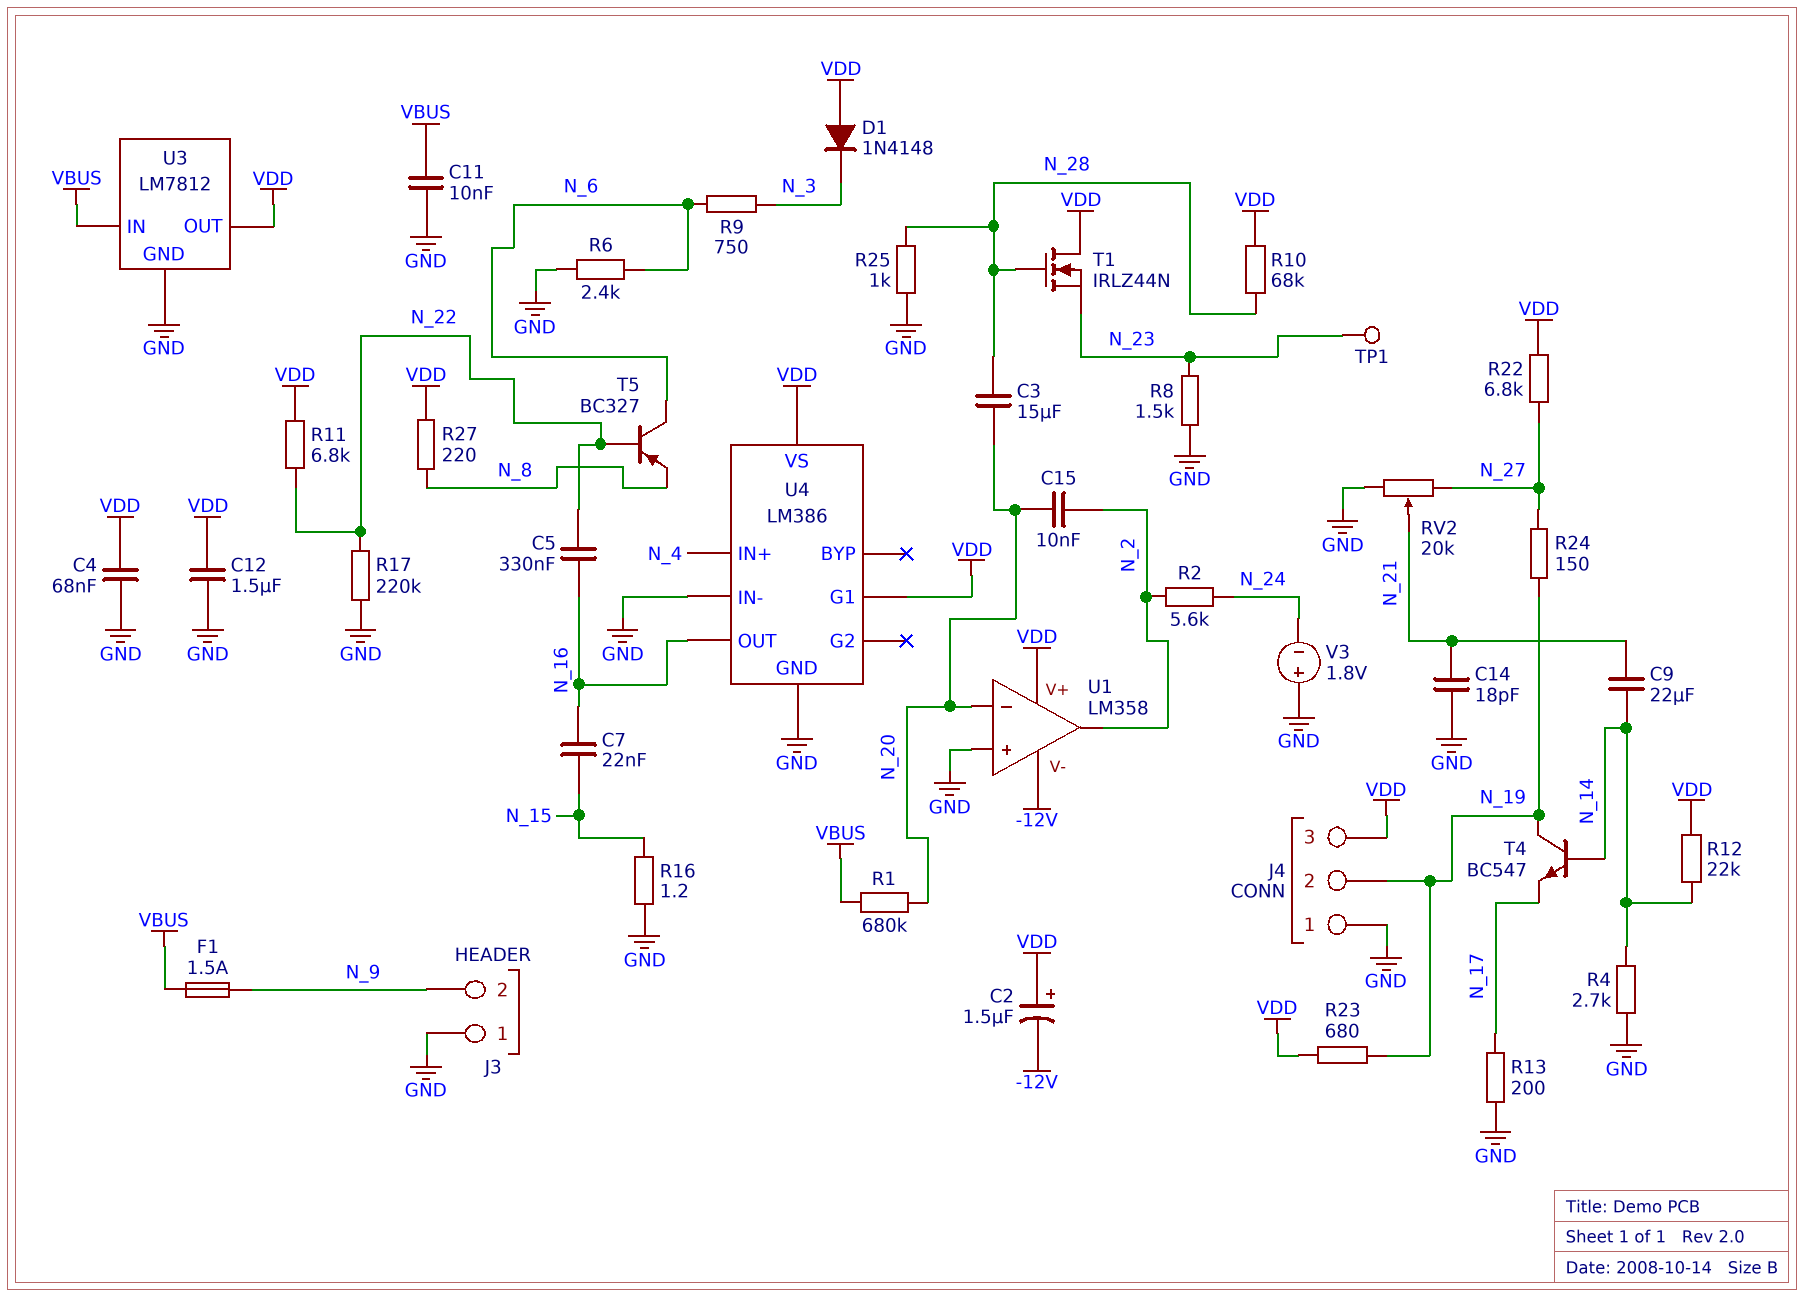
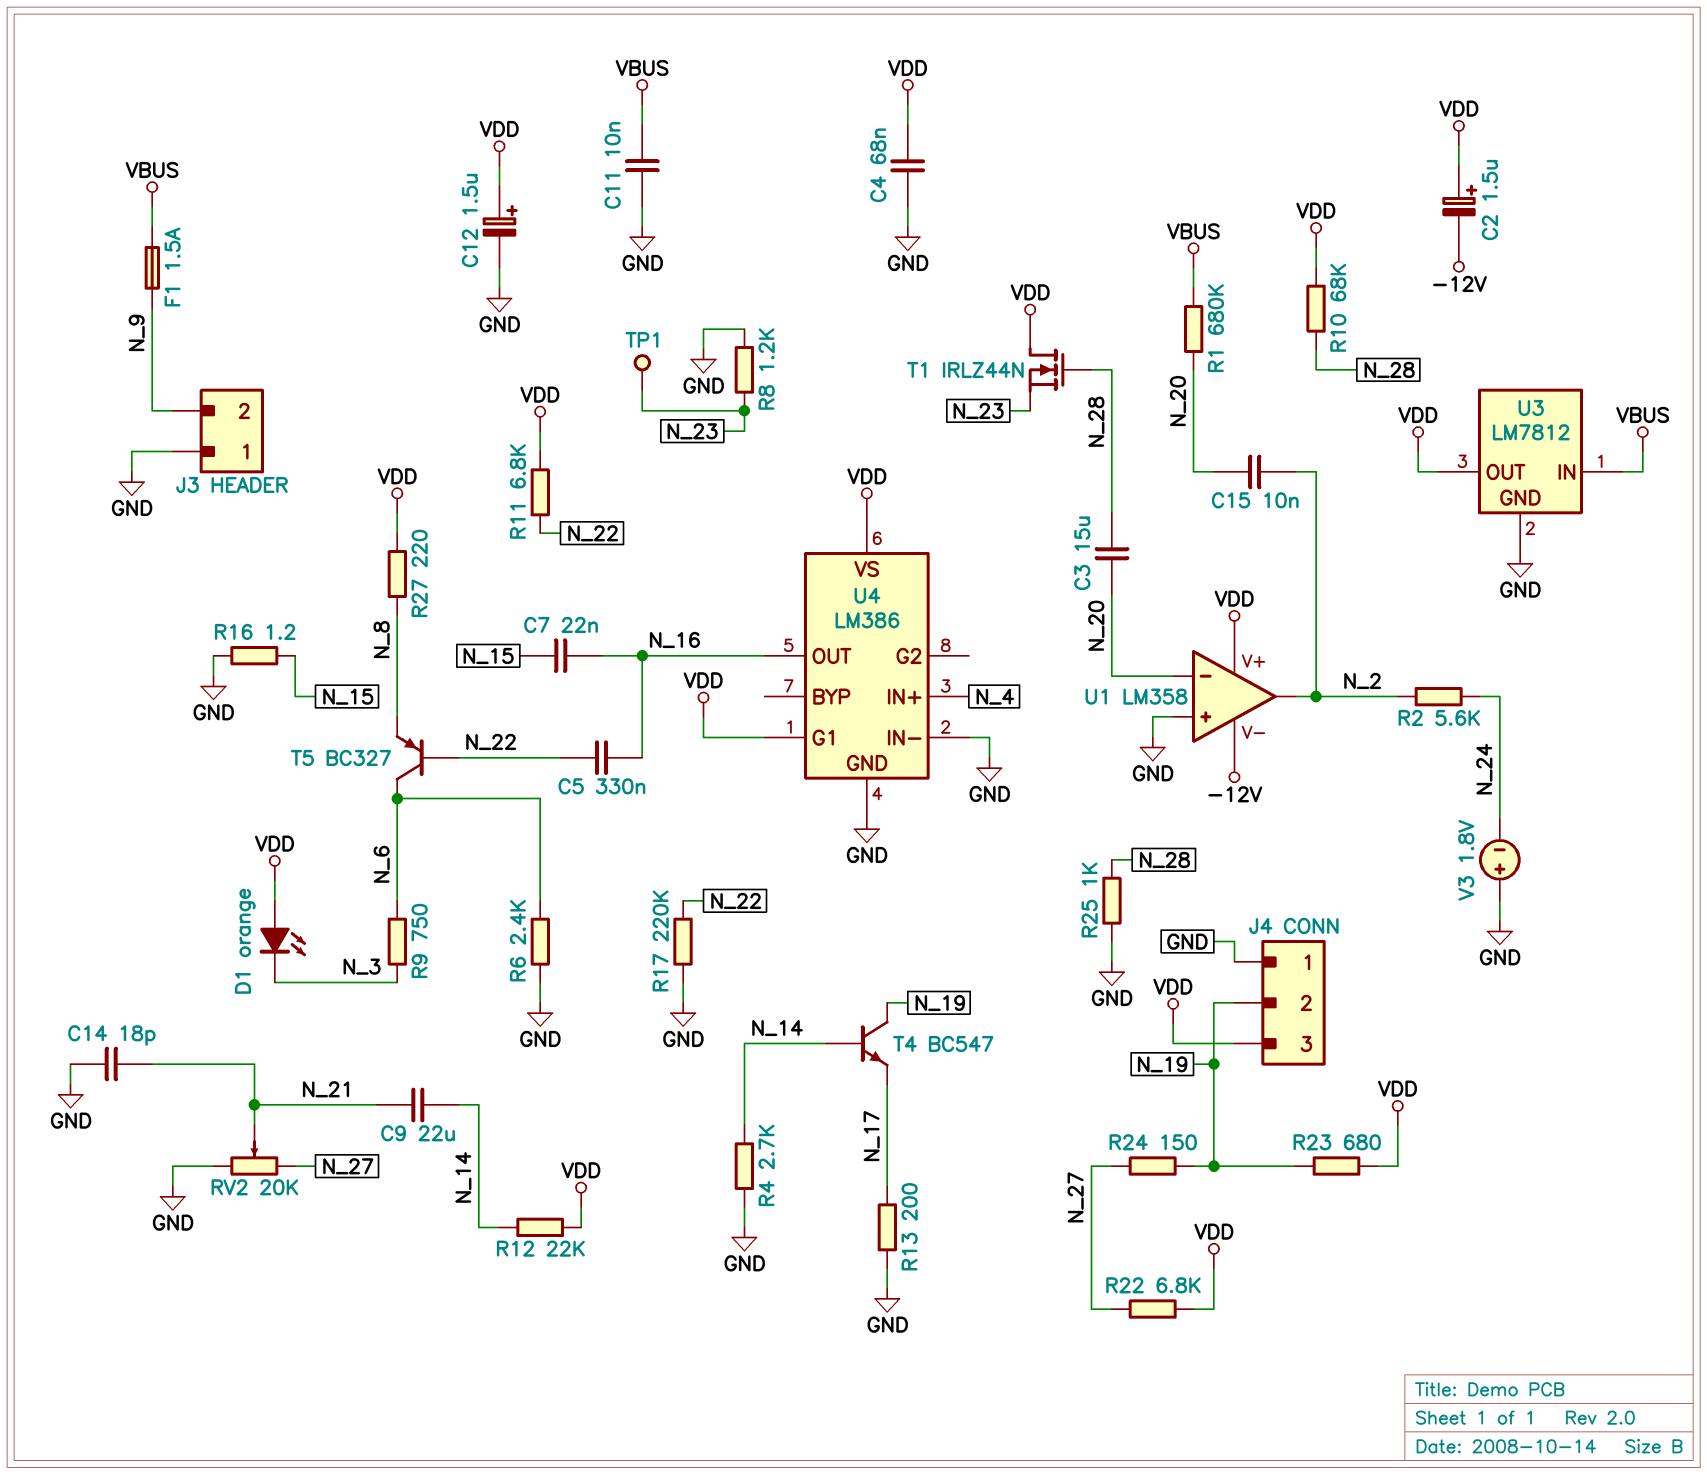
C12: 1.5uF (GND, VDD) -> 1.5uF (plus VDD, minus GND)
D1: diode 1N4148 (A VDD, K N_3) -> LED orange (A VDD, K N_3)
R8: 1.5k (GND, N_23) -> 1.2k (GND, N_23)

